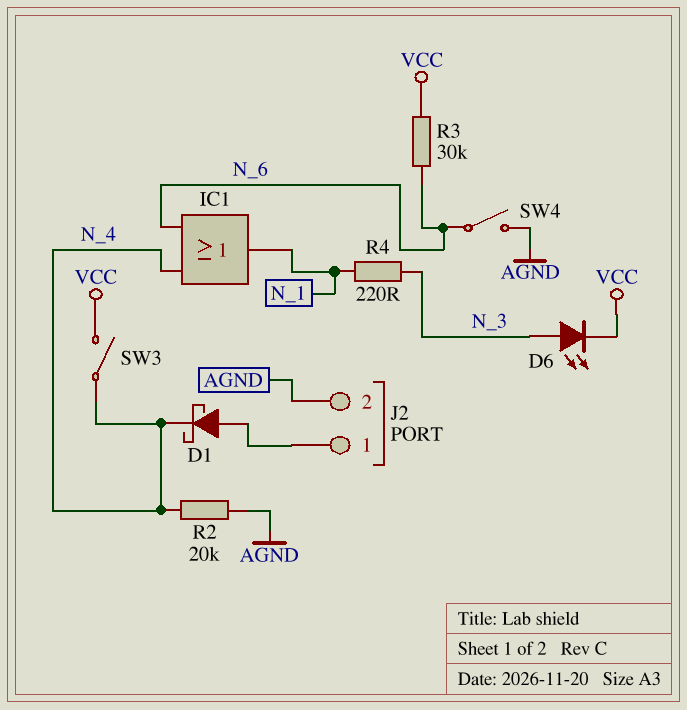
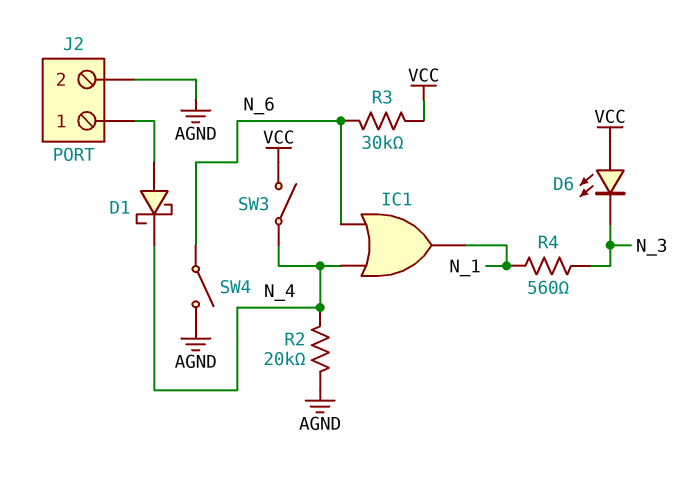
D6: LED (A N_3, K VCC) -> LED (A VCC, K N_3)
R4: 220 (N_1, N_3) -> 560 (N_1, N_3)

